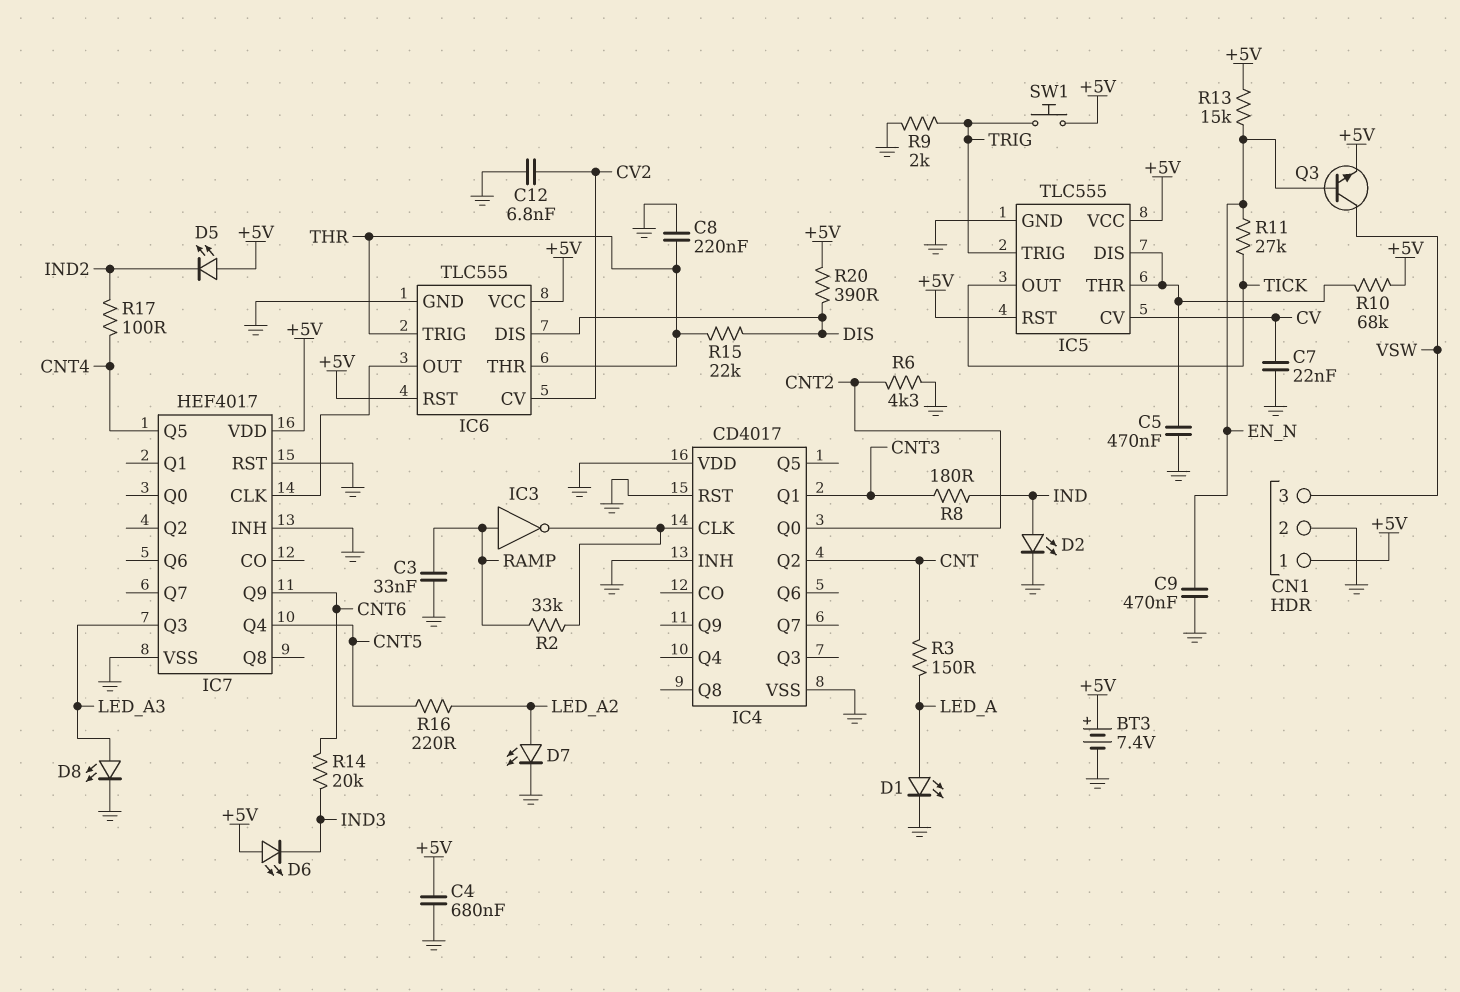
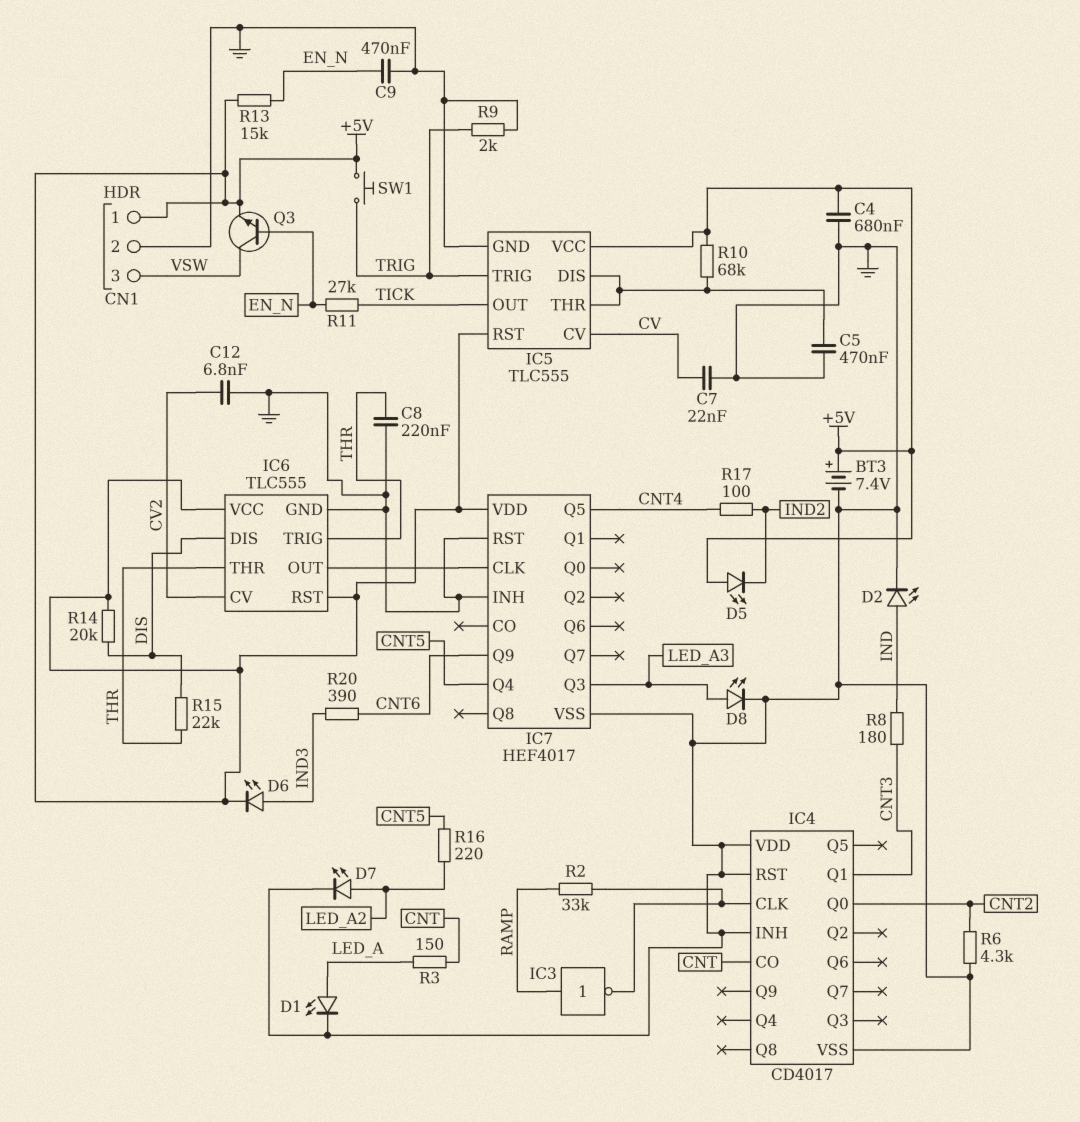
C3: 33nF (GND, RAMP) -> none
D6: LED (A +5V, K IND3) -> LED (A IND3, K +5V)
IC4 pin CO: none -> CNT
IC4 pin Q2: CNT -> none
R14: 20k (CNT6, IND3) -> 20k (+5V, DIS)
R20: 390 (+5V, DIS) -> 390 (CNT6, IND3)

